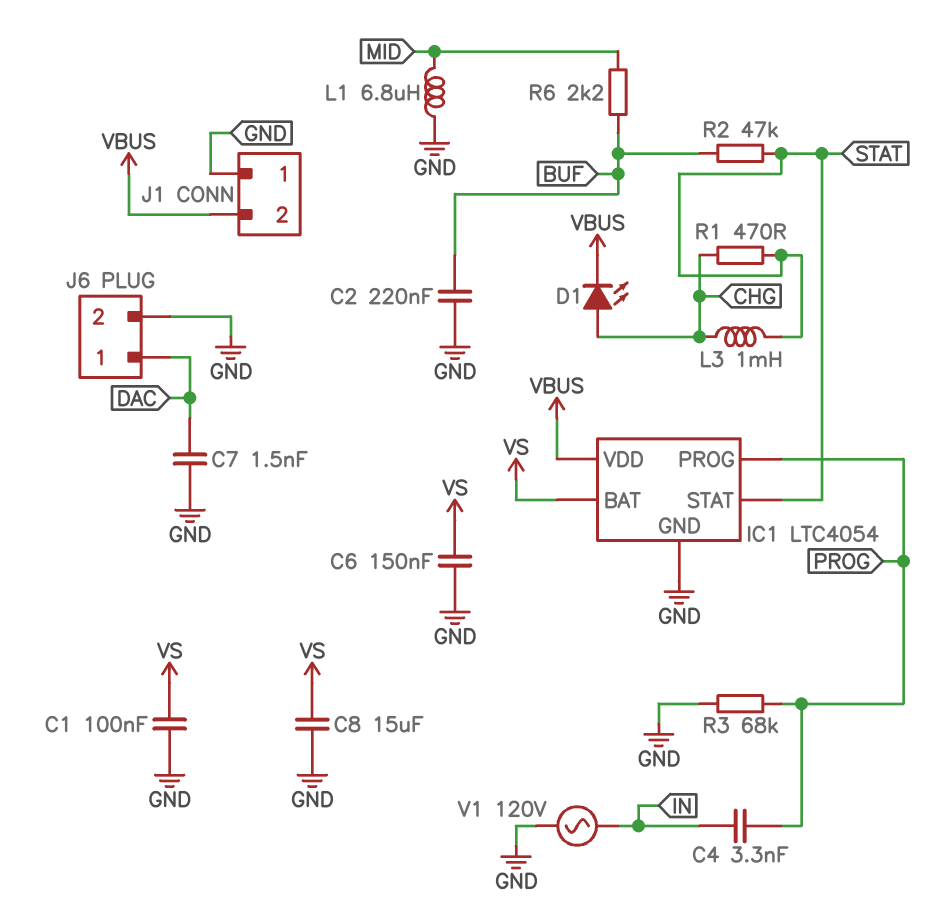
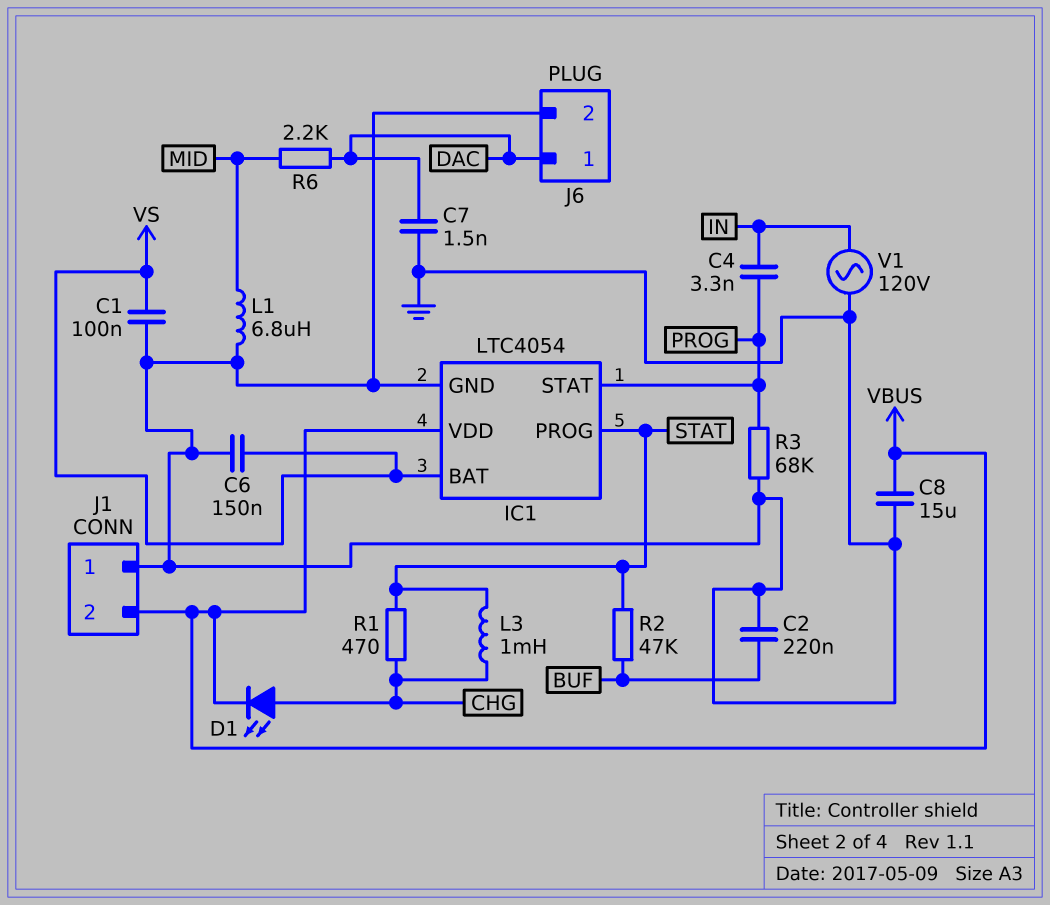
C8: 15uF (GND, VS) -> 15uF (GND, VBUS)
IC1 pin PROG: PROG -> STAT
IC1 pin STAT: STAT -> PROG
R6: 2.2k (BUF, MID) -> 2.2k (DAC, MID)

